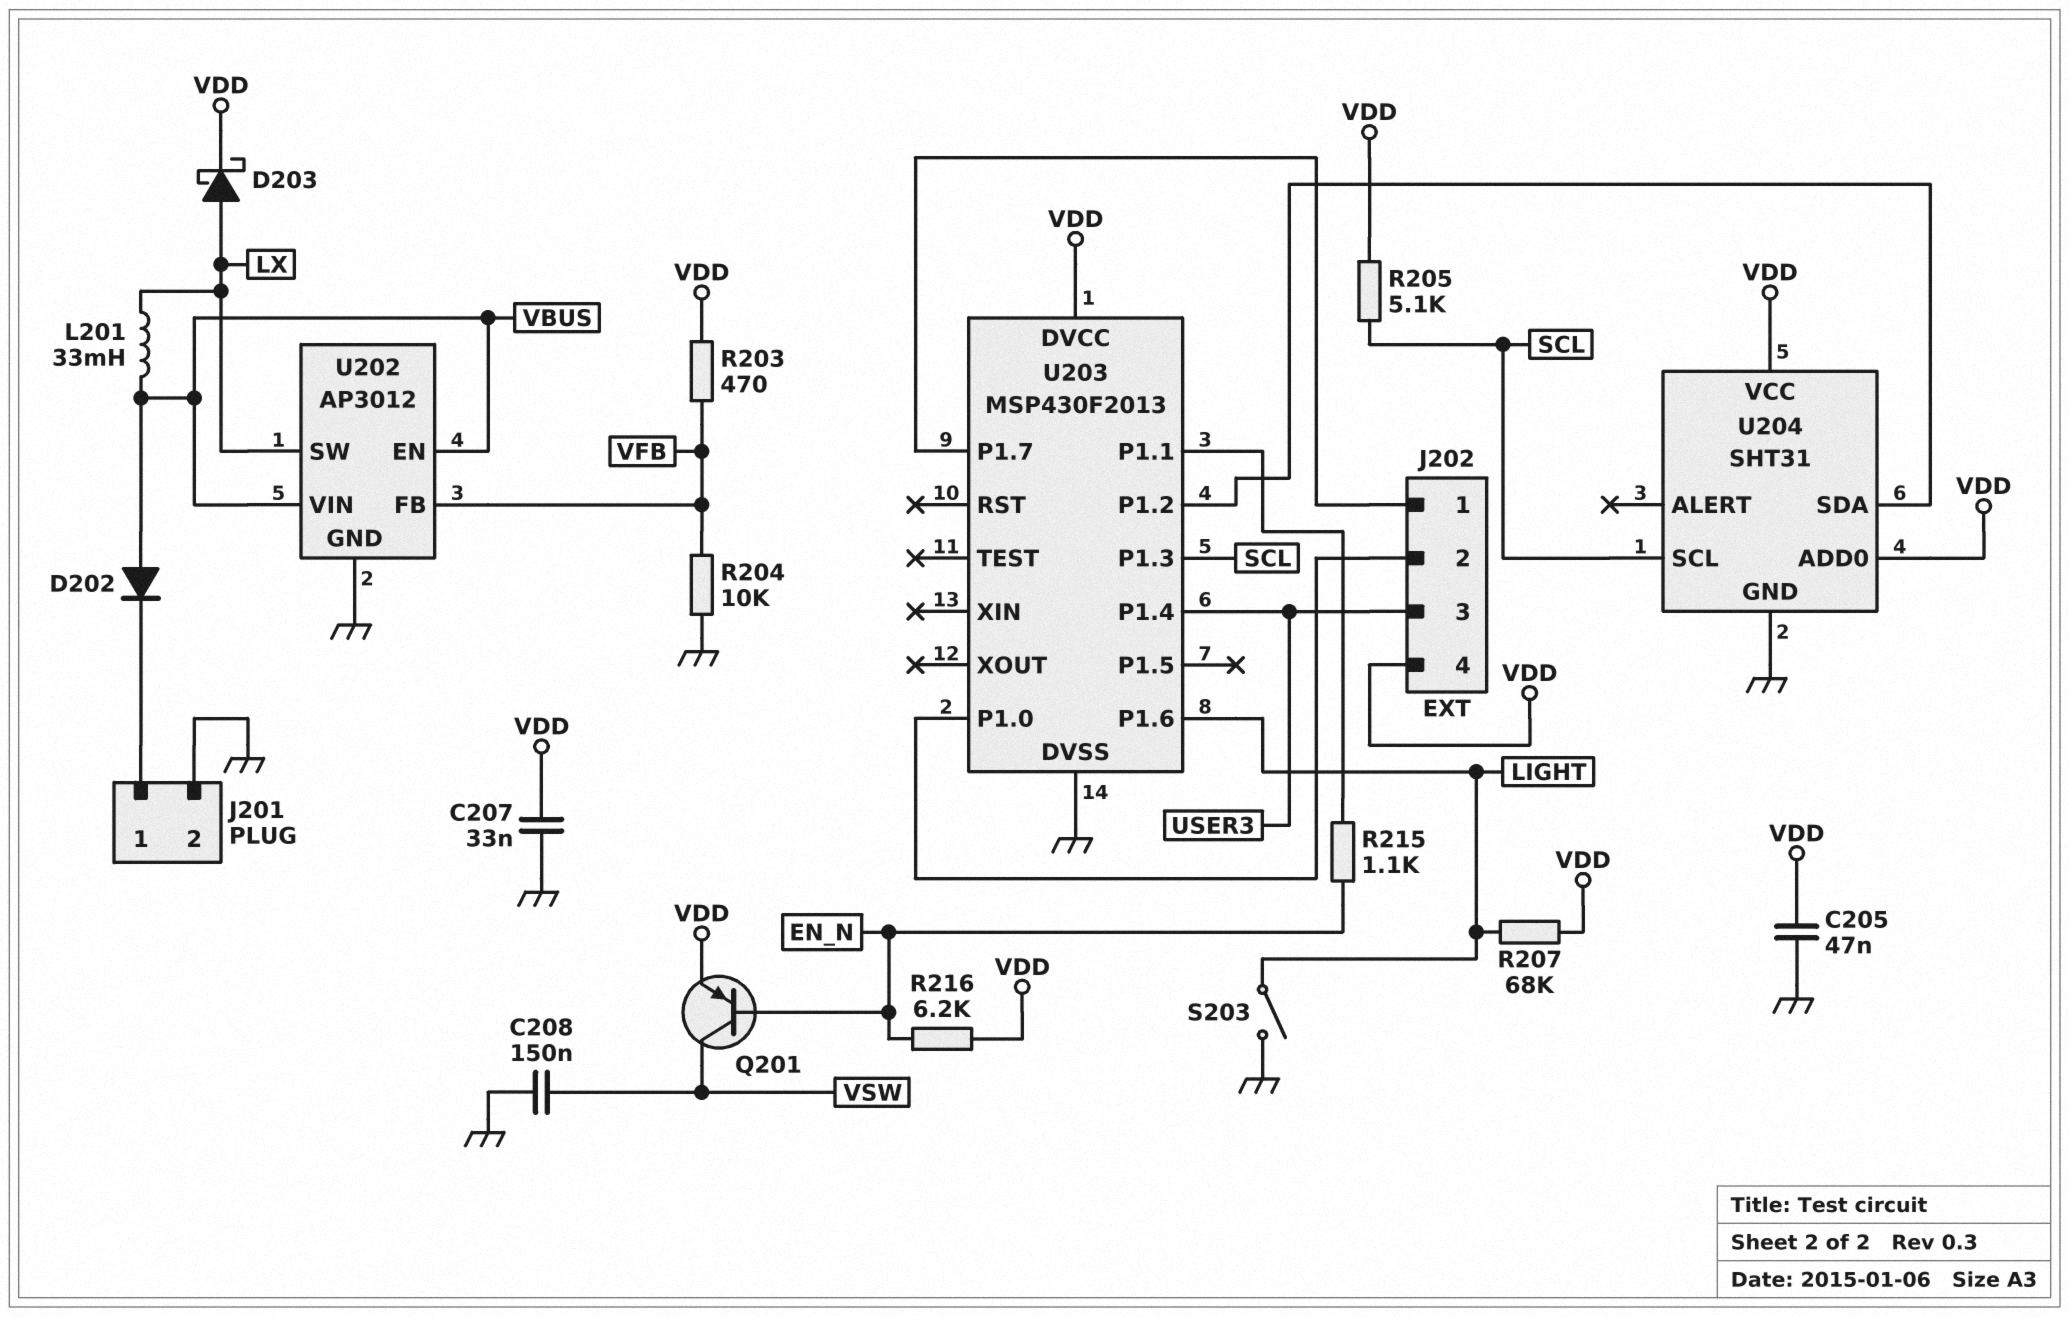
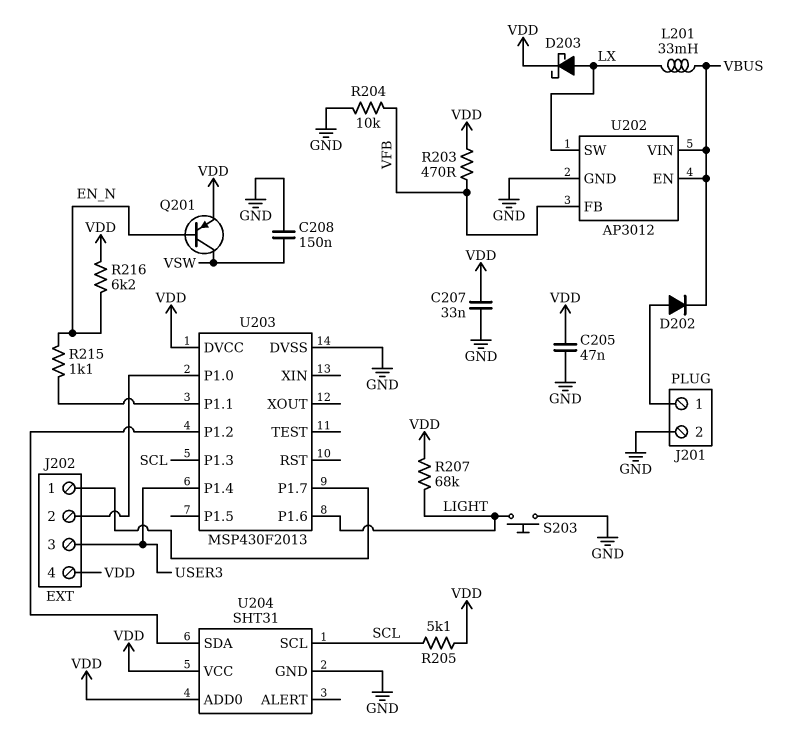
D202: diode (A VBUS, K J201/1) -> diode (A J201/1, K VBUS)
S203: switch (GND, LIGHT) -> button (GND, LIGHT)

